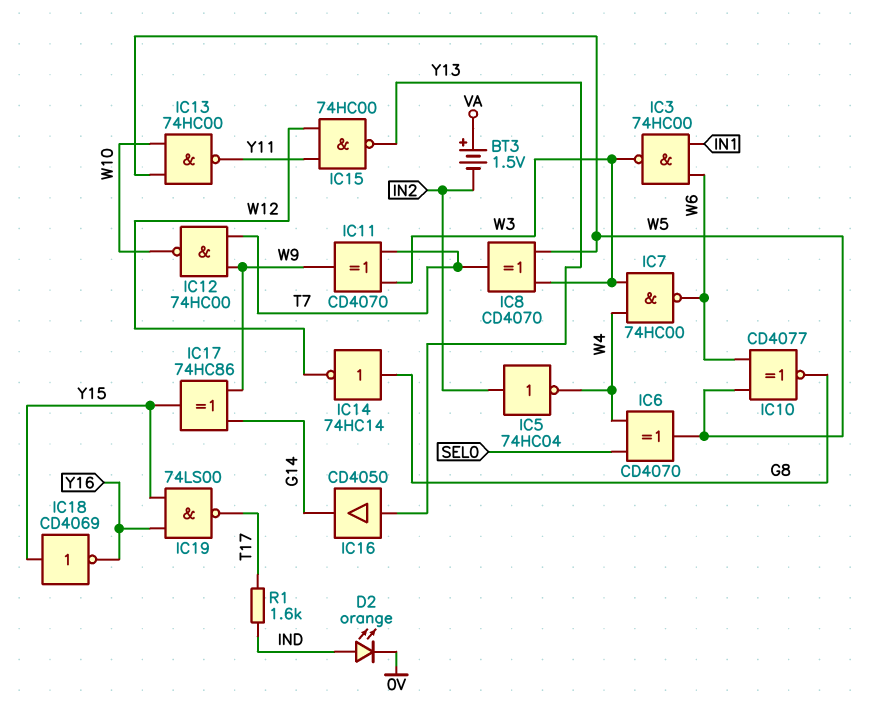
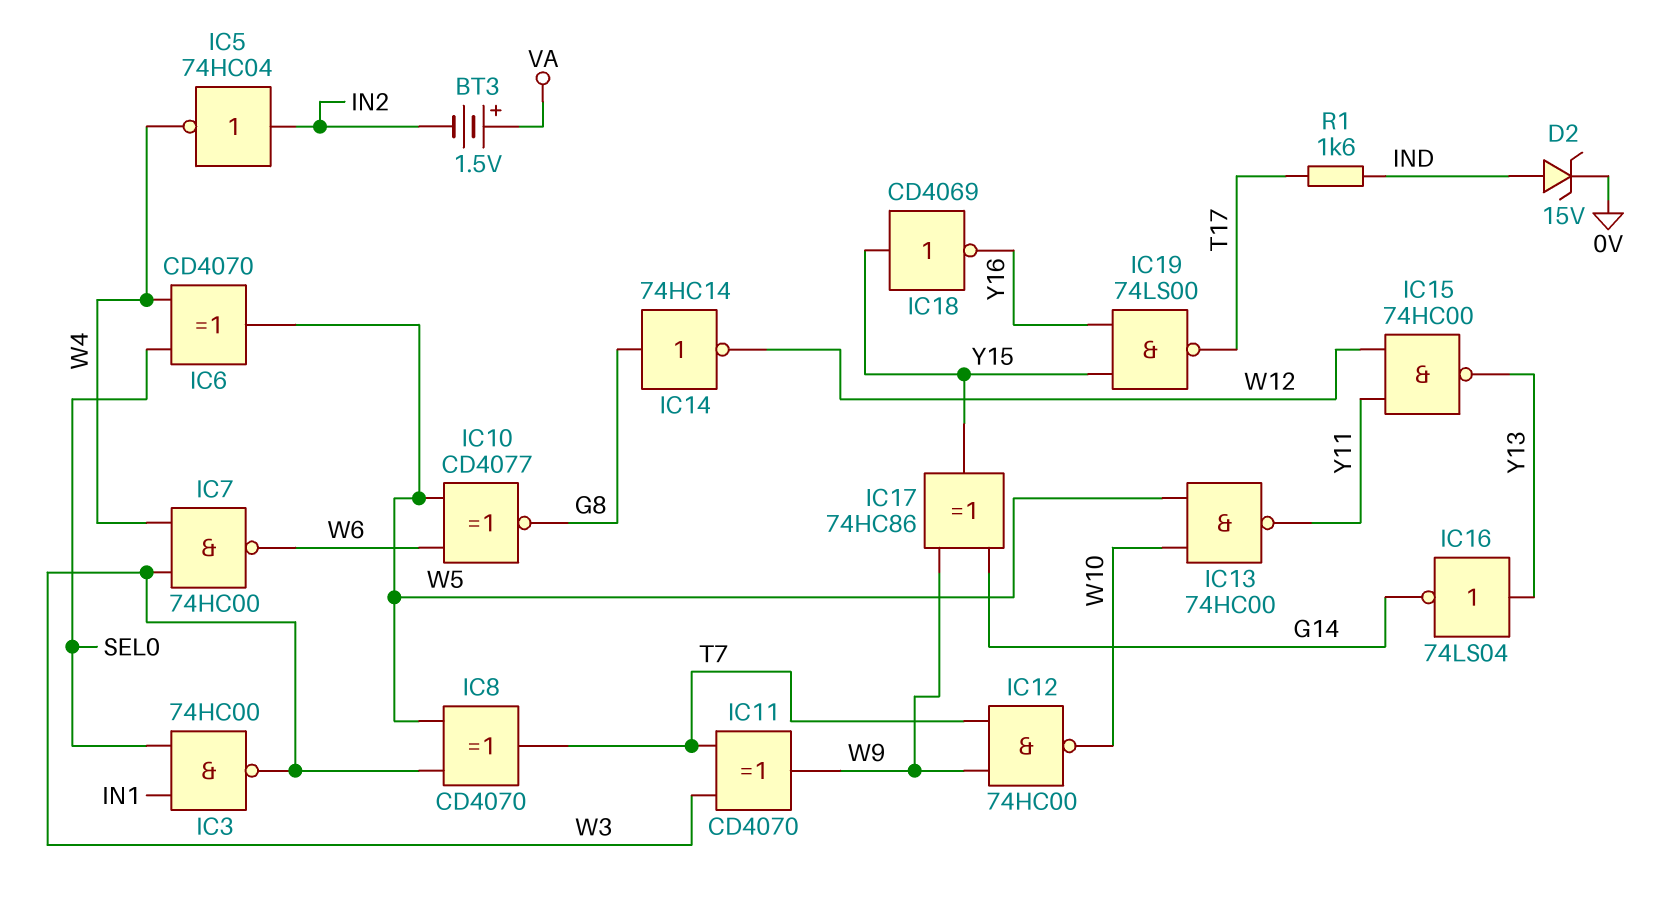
D2: LED orange (A IND, K 0V) -> zener 15V (A IND, K 0V)
IC3: NAND 74HC00 (in IN1, in W6, out W3) -> NAND 74HC00 (in IN1, in SEL0, out W3)
IC16: buffer CD4050 (in Y13, out G14) -> NOT 74LS04 (in Y13, out G14)

